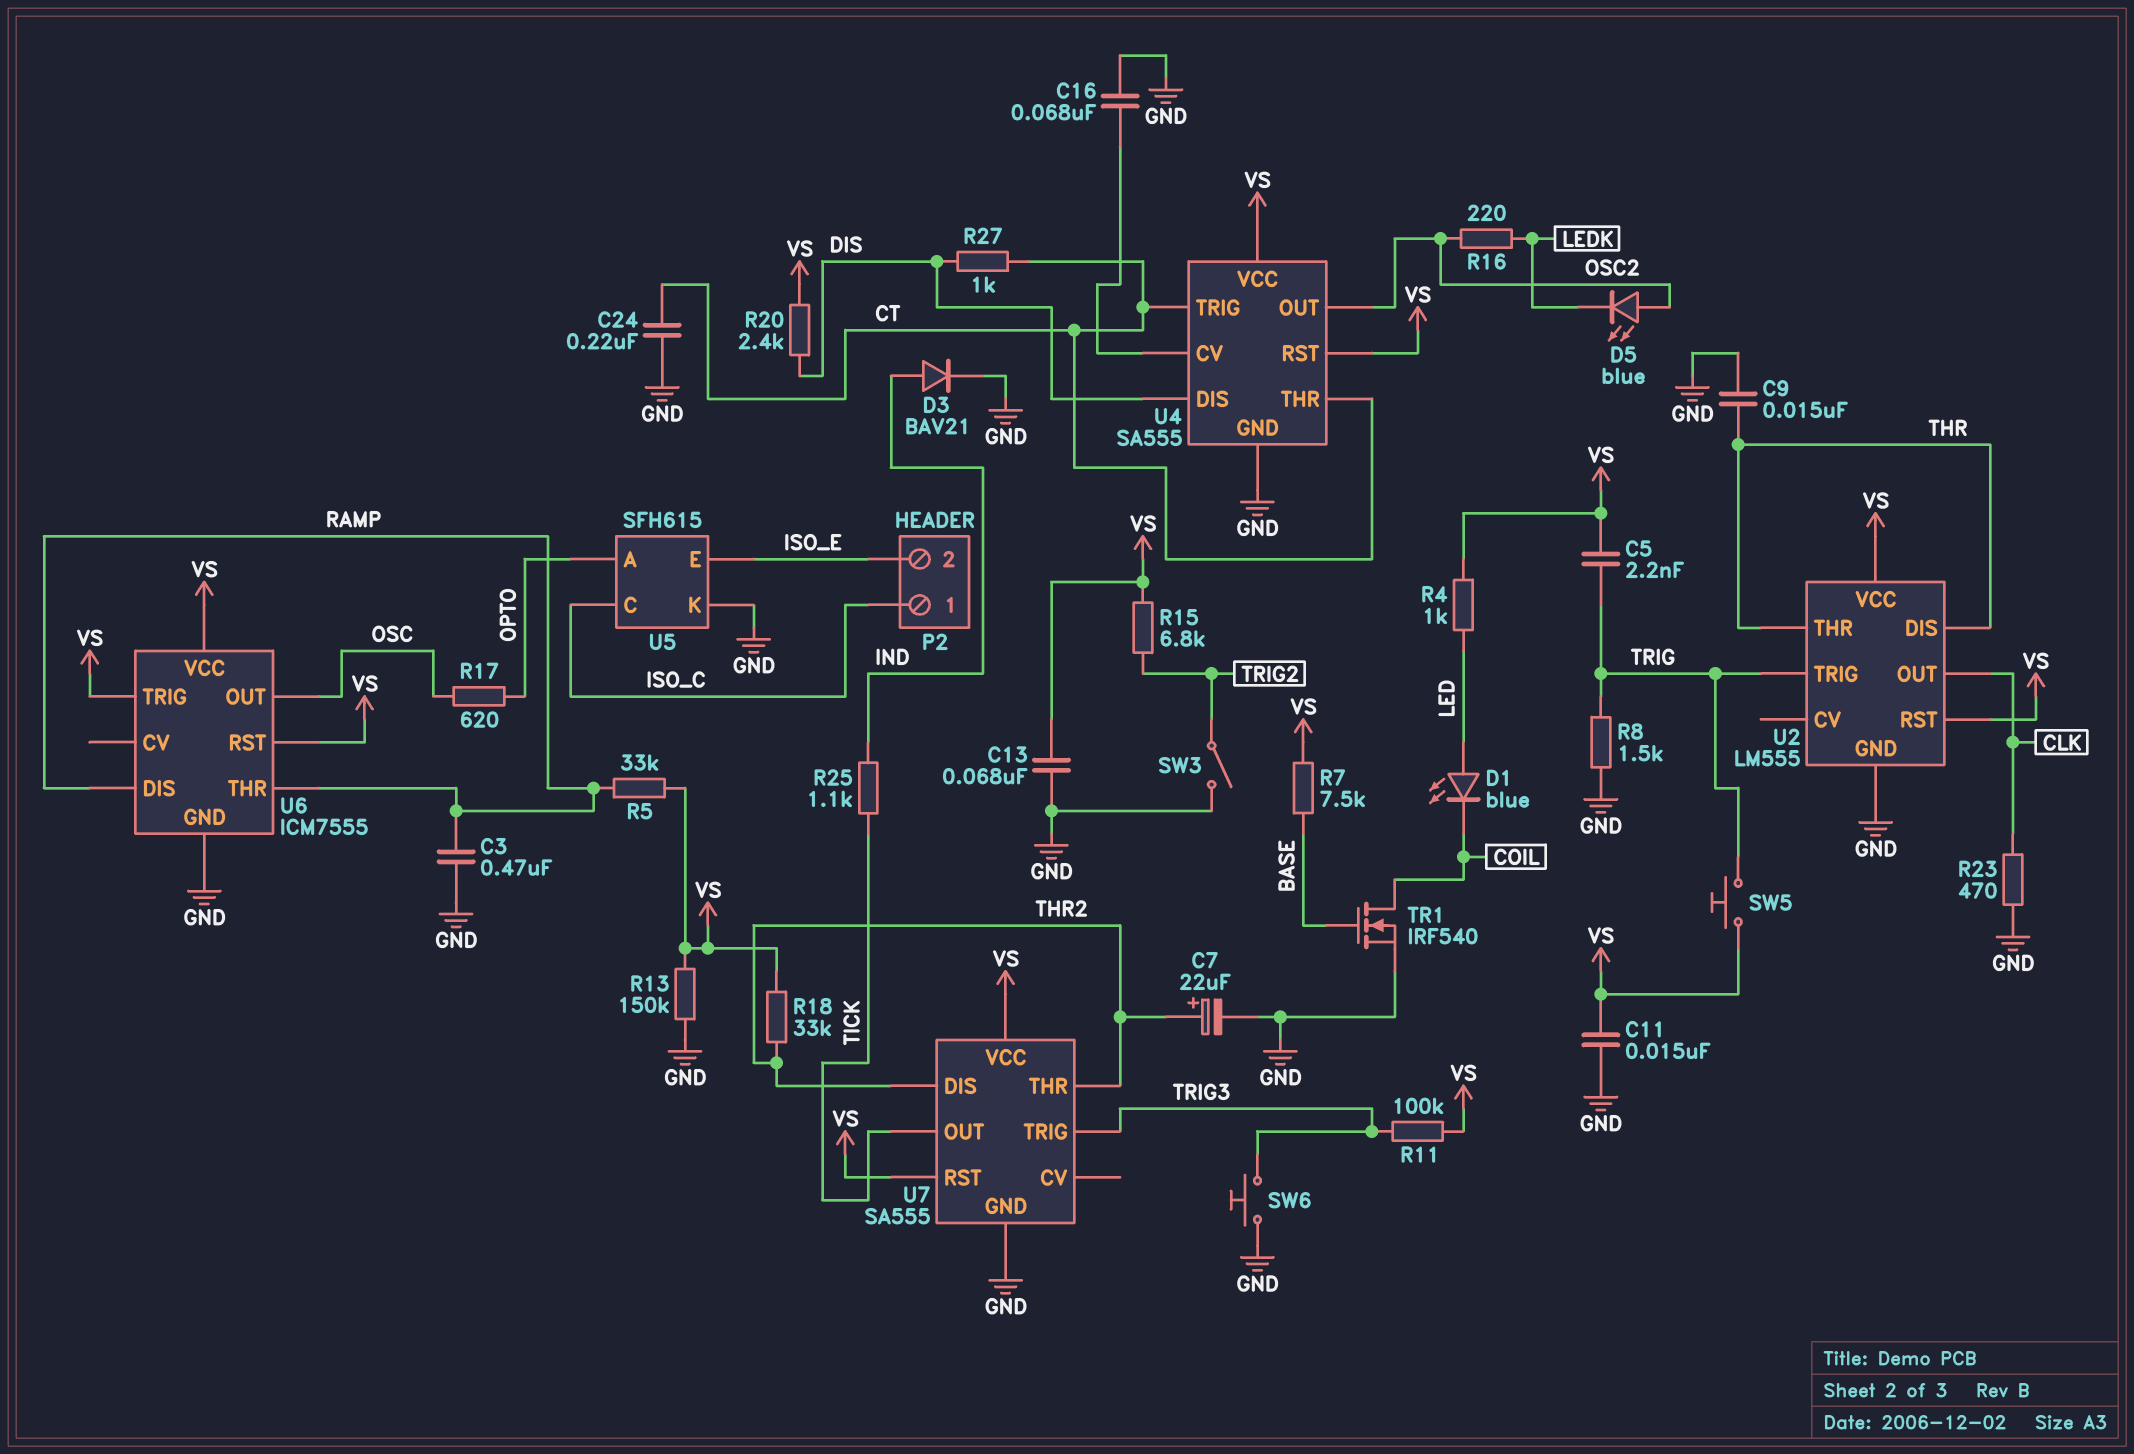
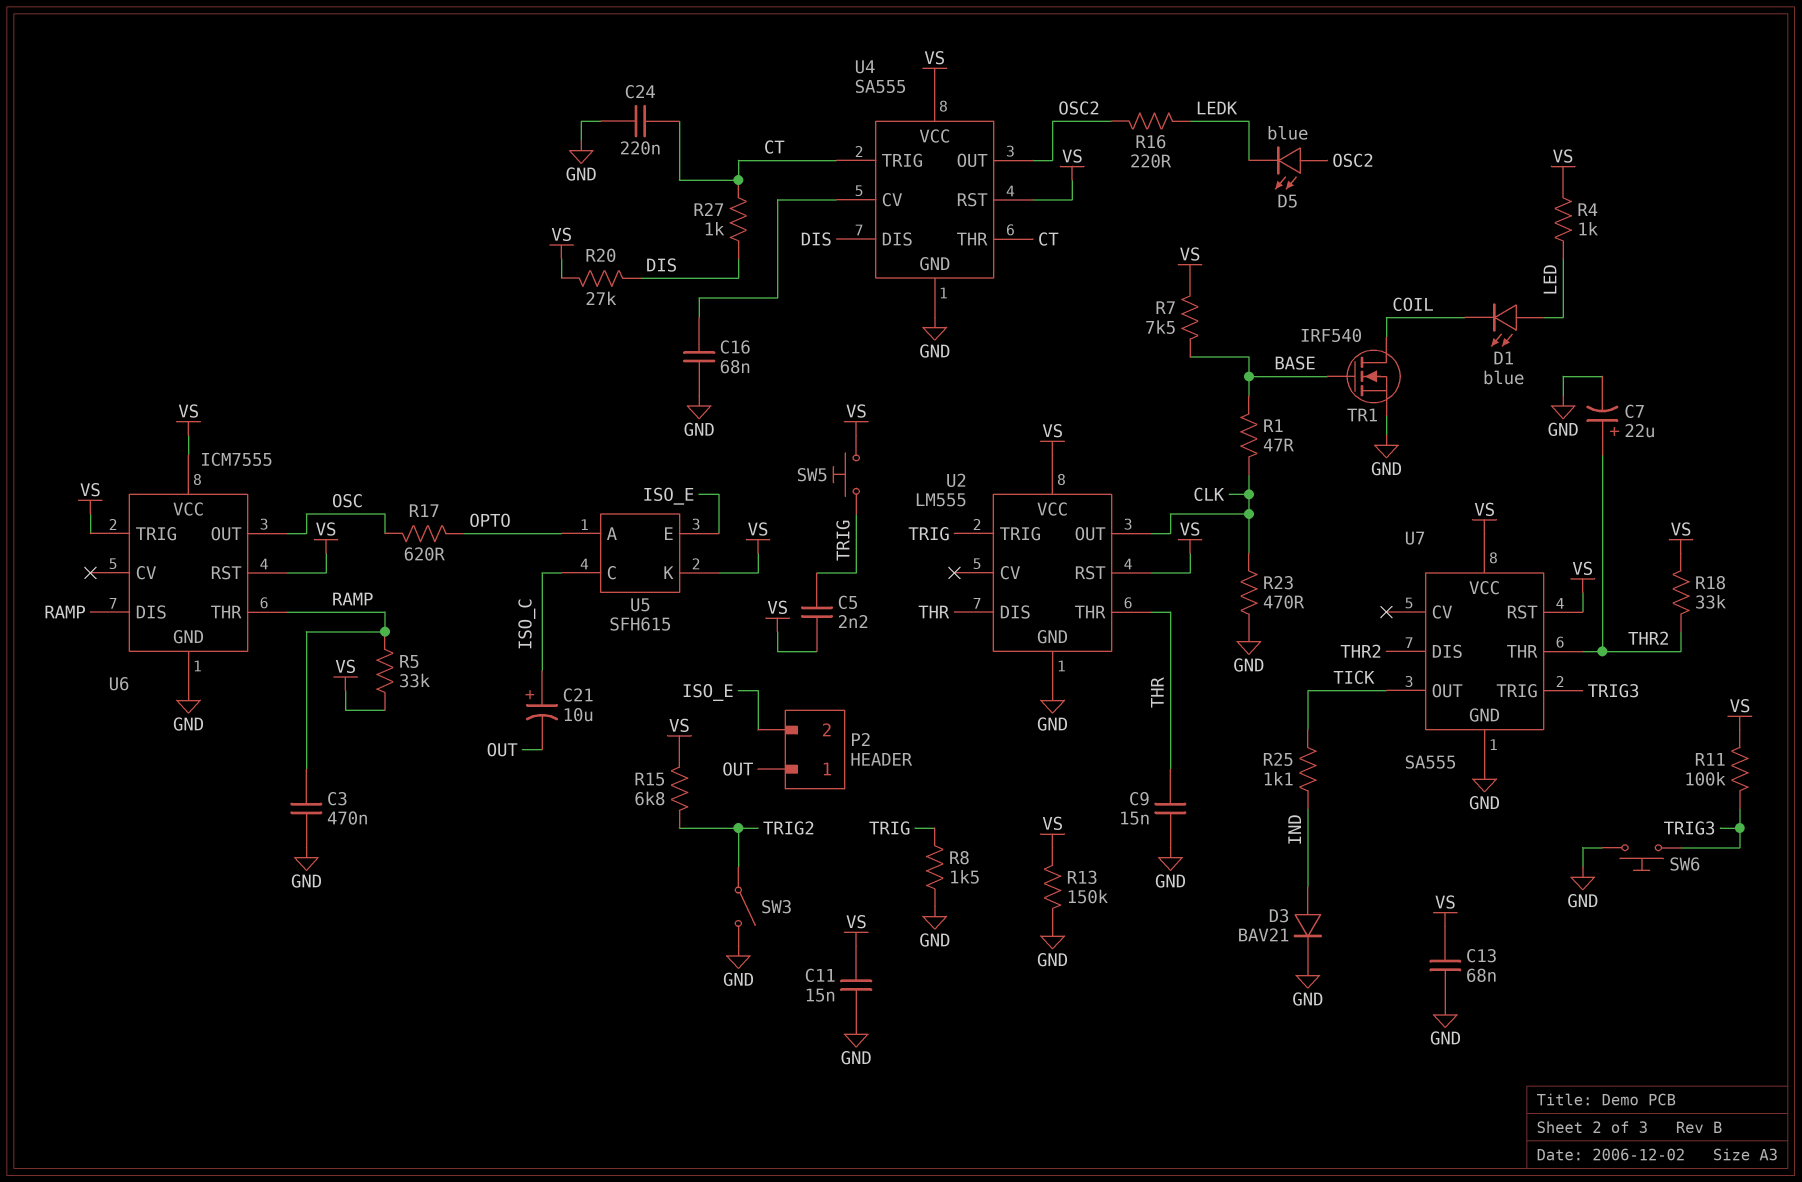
C21: none -> 10uF (plus ISO_C, minus OUT)
P2 pin 1: ISO_C -> OUT
R1: none -> 47 (BASE, CLK)
R20: 2.4k (DIS, VS) -> 27k (DIS, VS)
U5 pin K: GND -> VS

